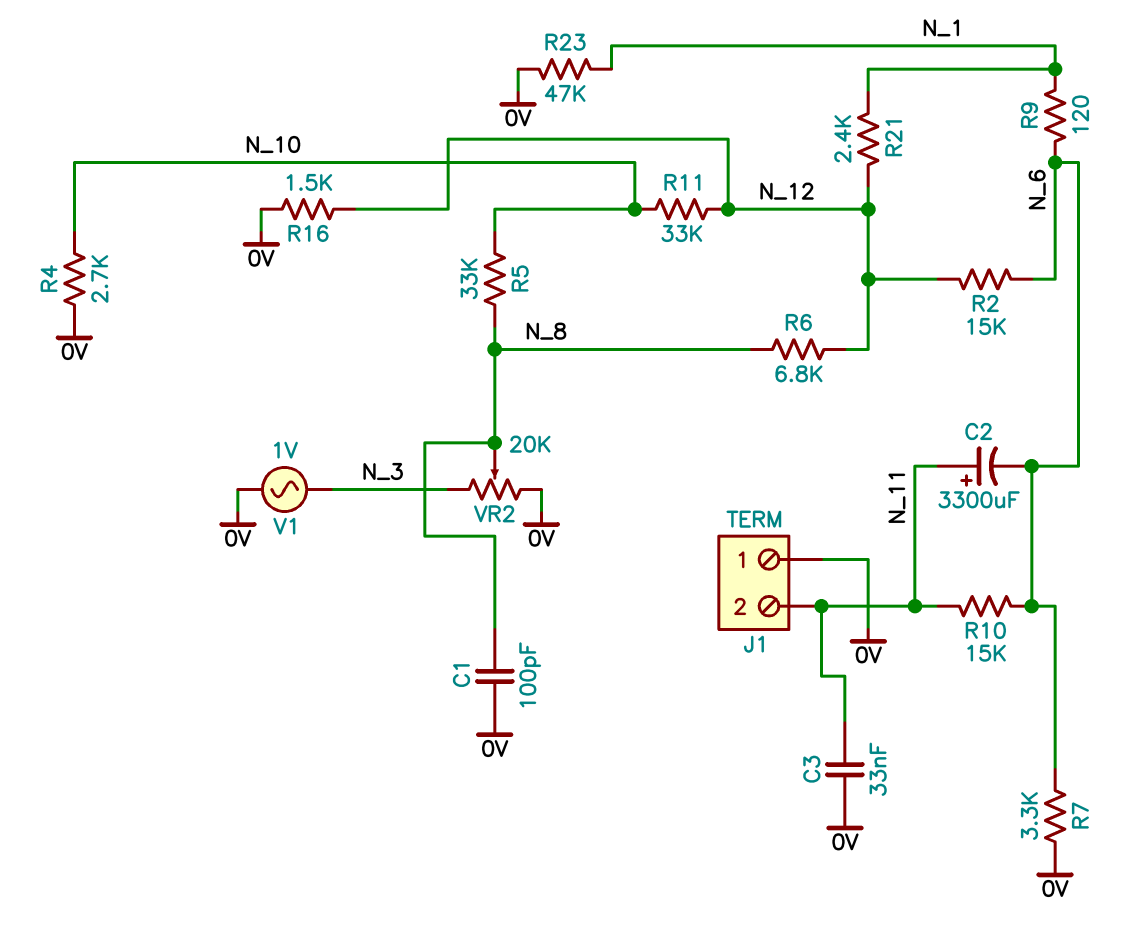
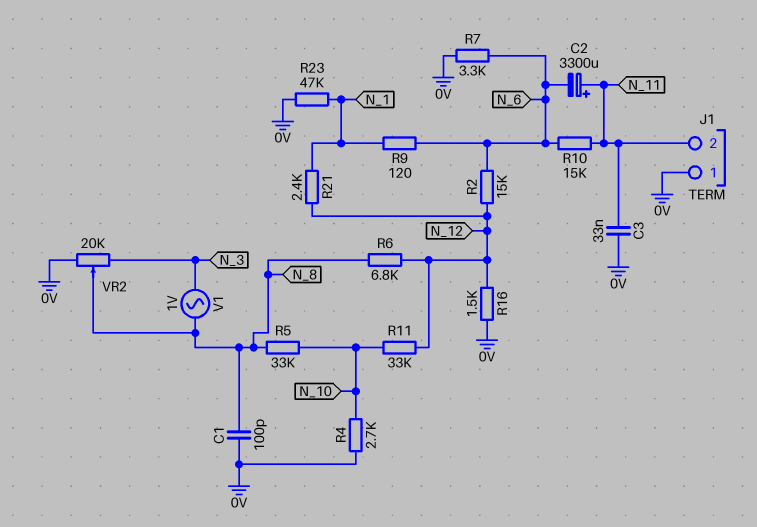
V1: AC 1V (0V, N_3) -> AC 1V (N_3, N_8)

